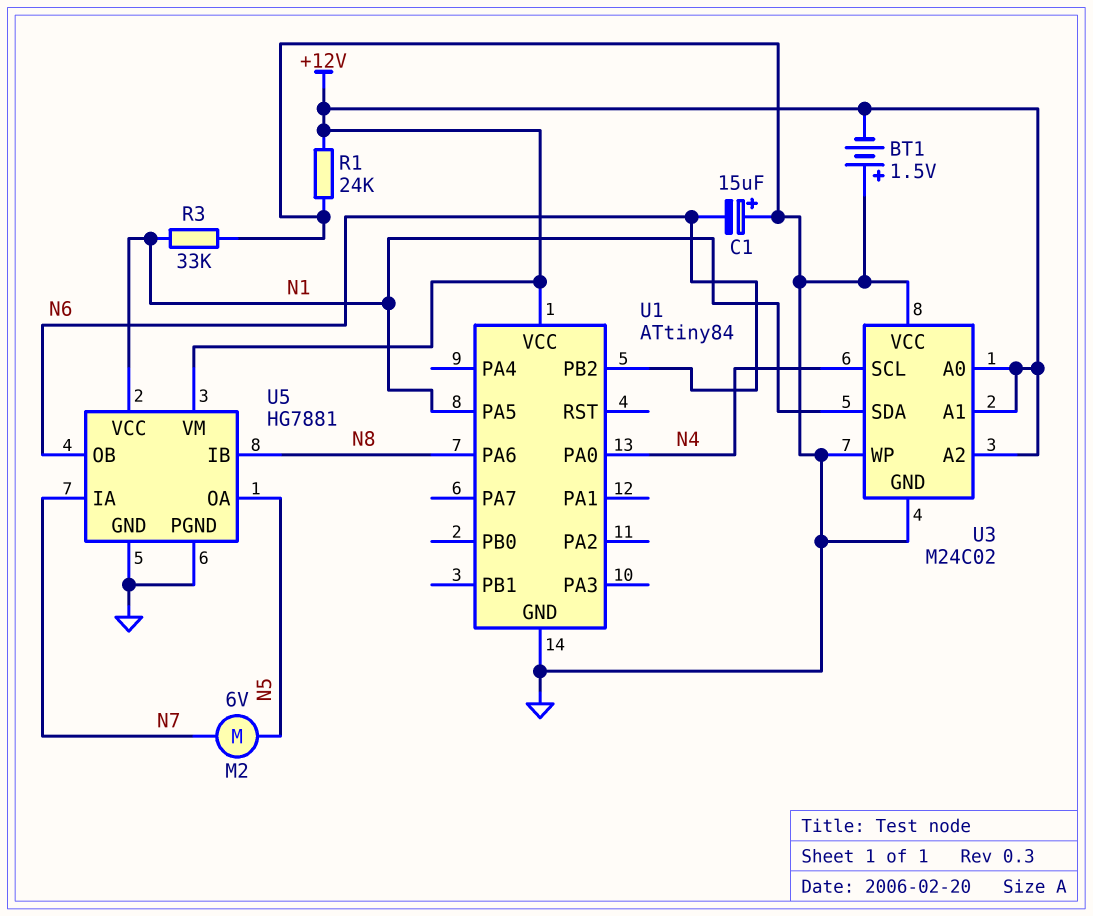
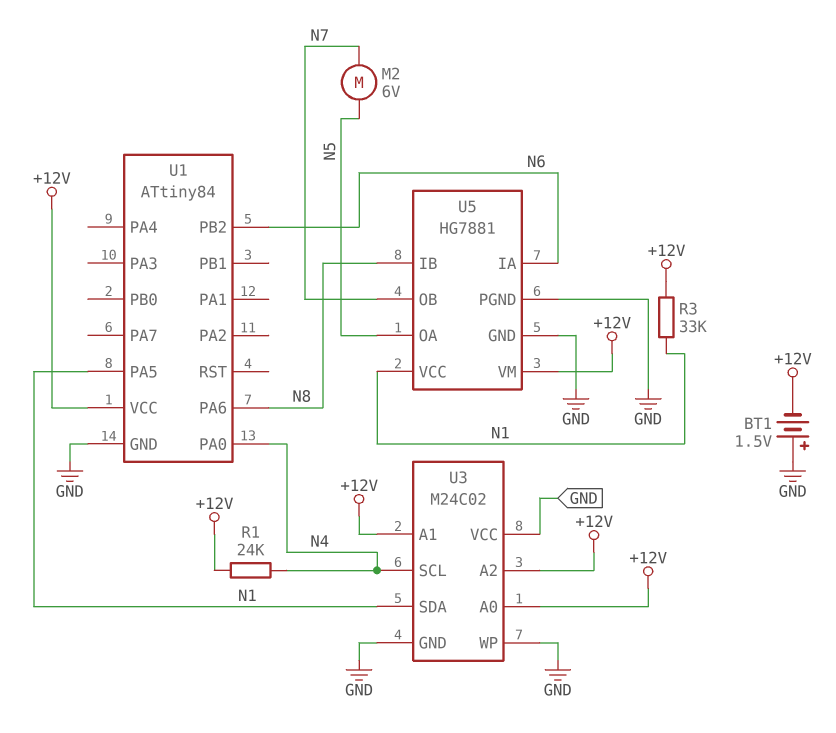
C1: 15uF (plus GND, minus N6) -> none
R1: 24k (+12V, GND) -> 24k (+12V, N4)
R3: 33k (GND, N1) -> 33k (+12V, N1)
U5 pin IA: N7 -> N6
U5 pin OB: N6 -> N7

